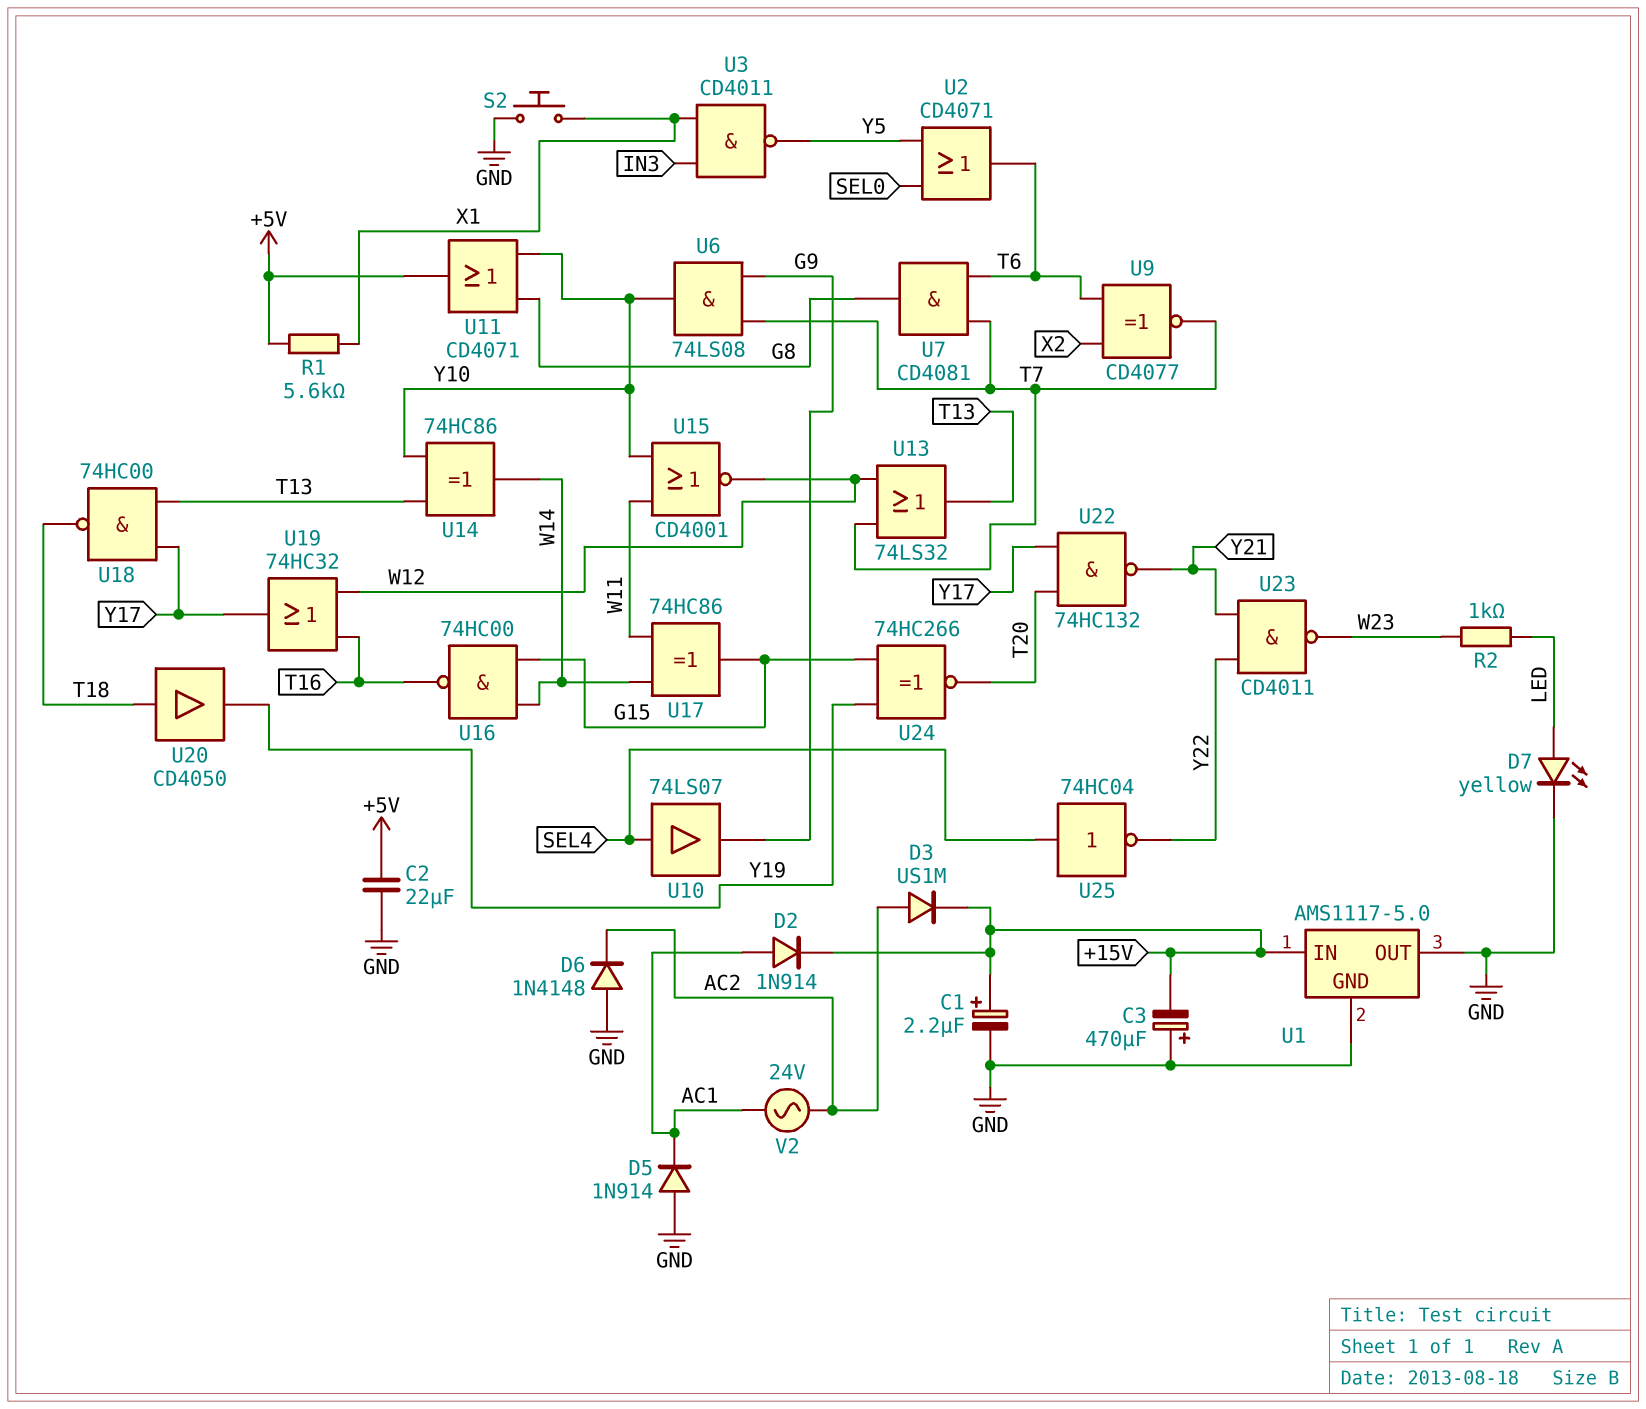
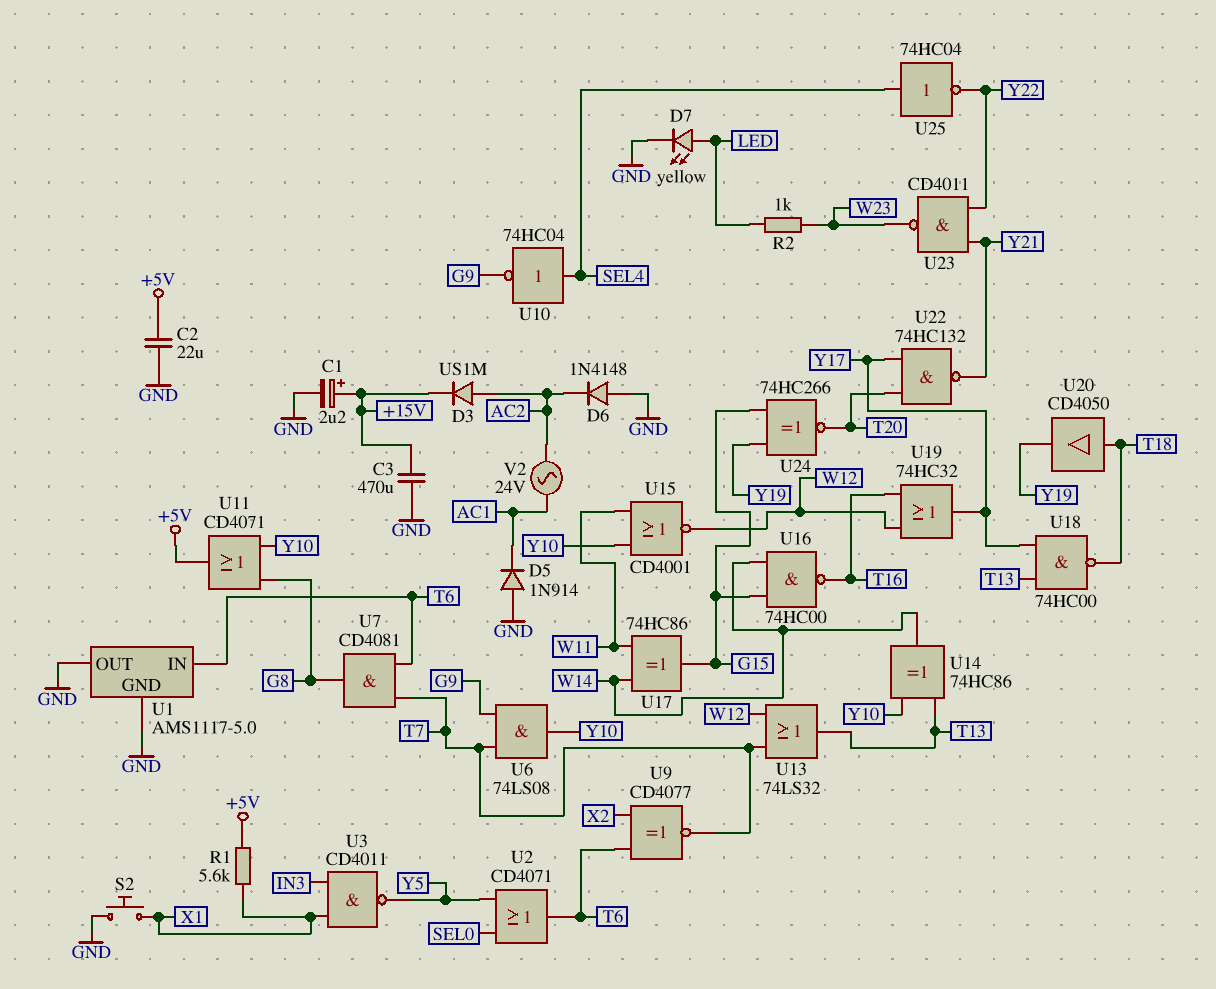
C3: 470uF (plus GND, minus +15V) -> 470uF (+15V, GND)
D2: diode 1N914 (A AC1, K +15V) -> none
U1 pin IN: +15V -> T6
U10: buffer 74LS07 (in SEL4, out G9) -> NOT 74HC04 (in SEL4, out G9)

